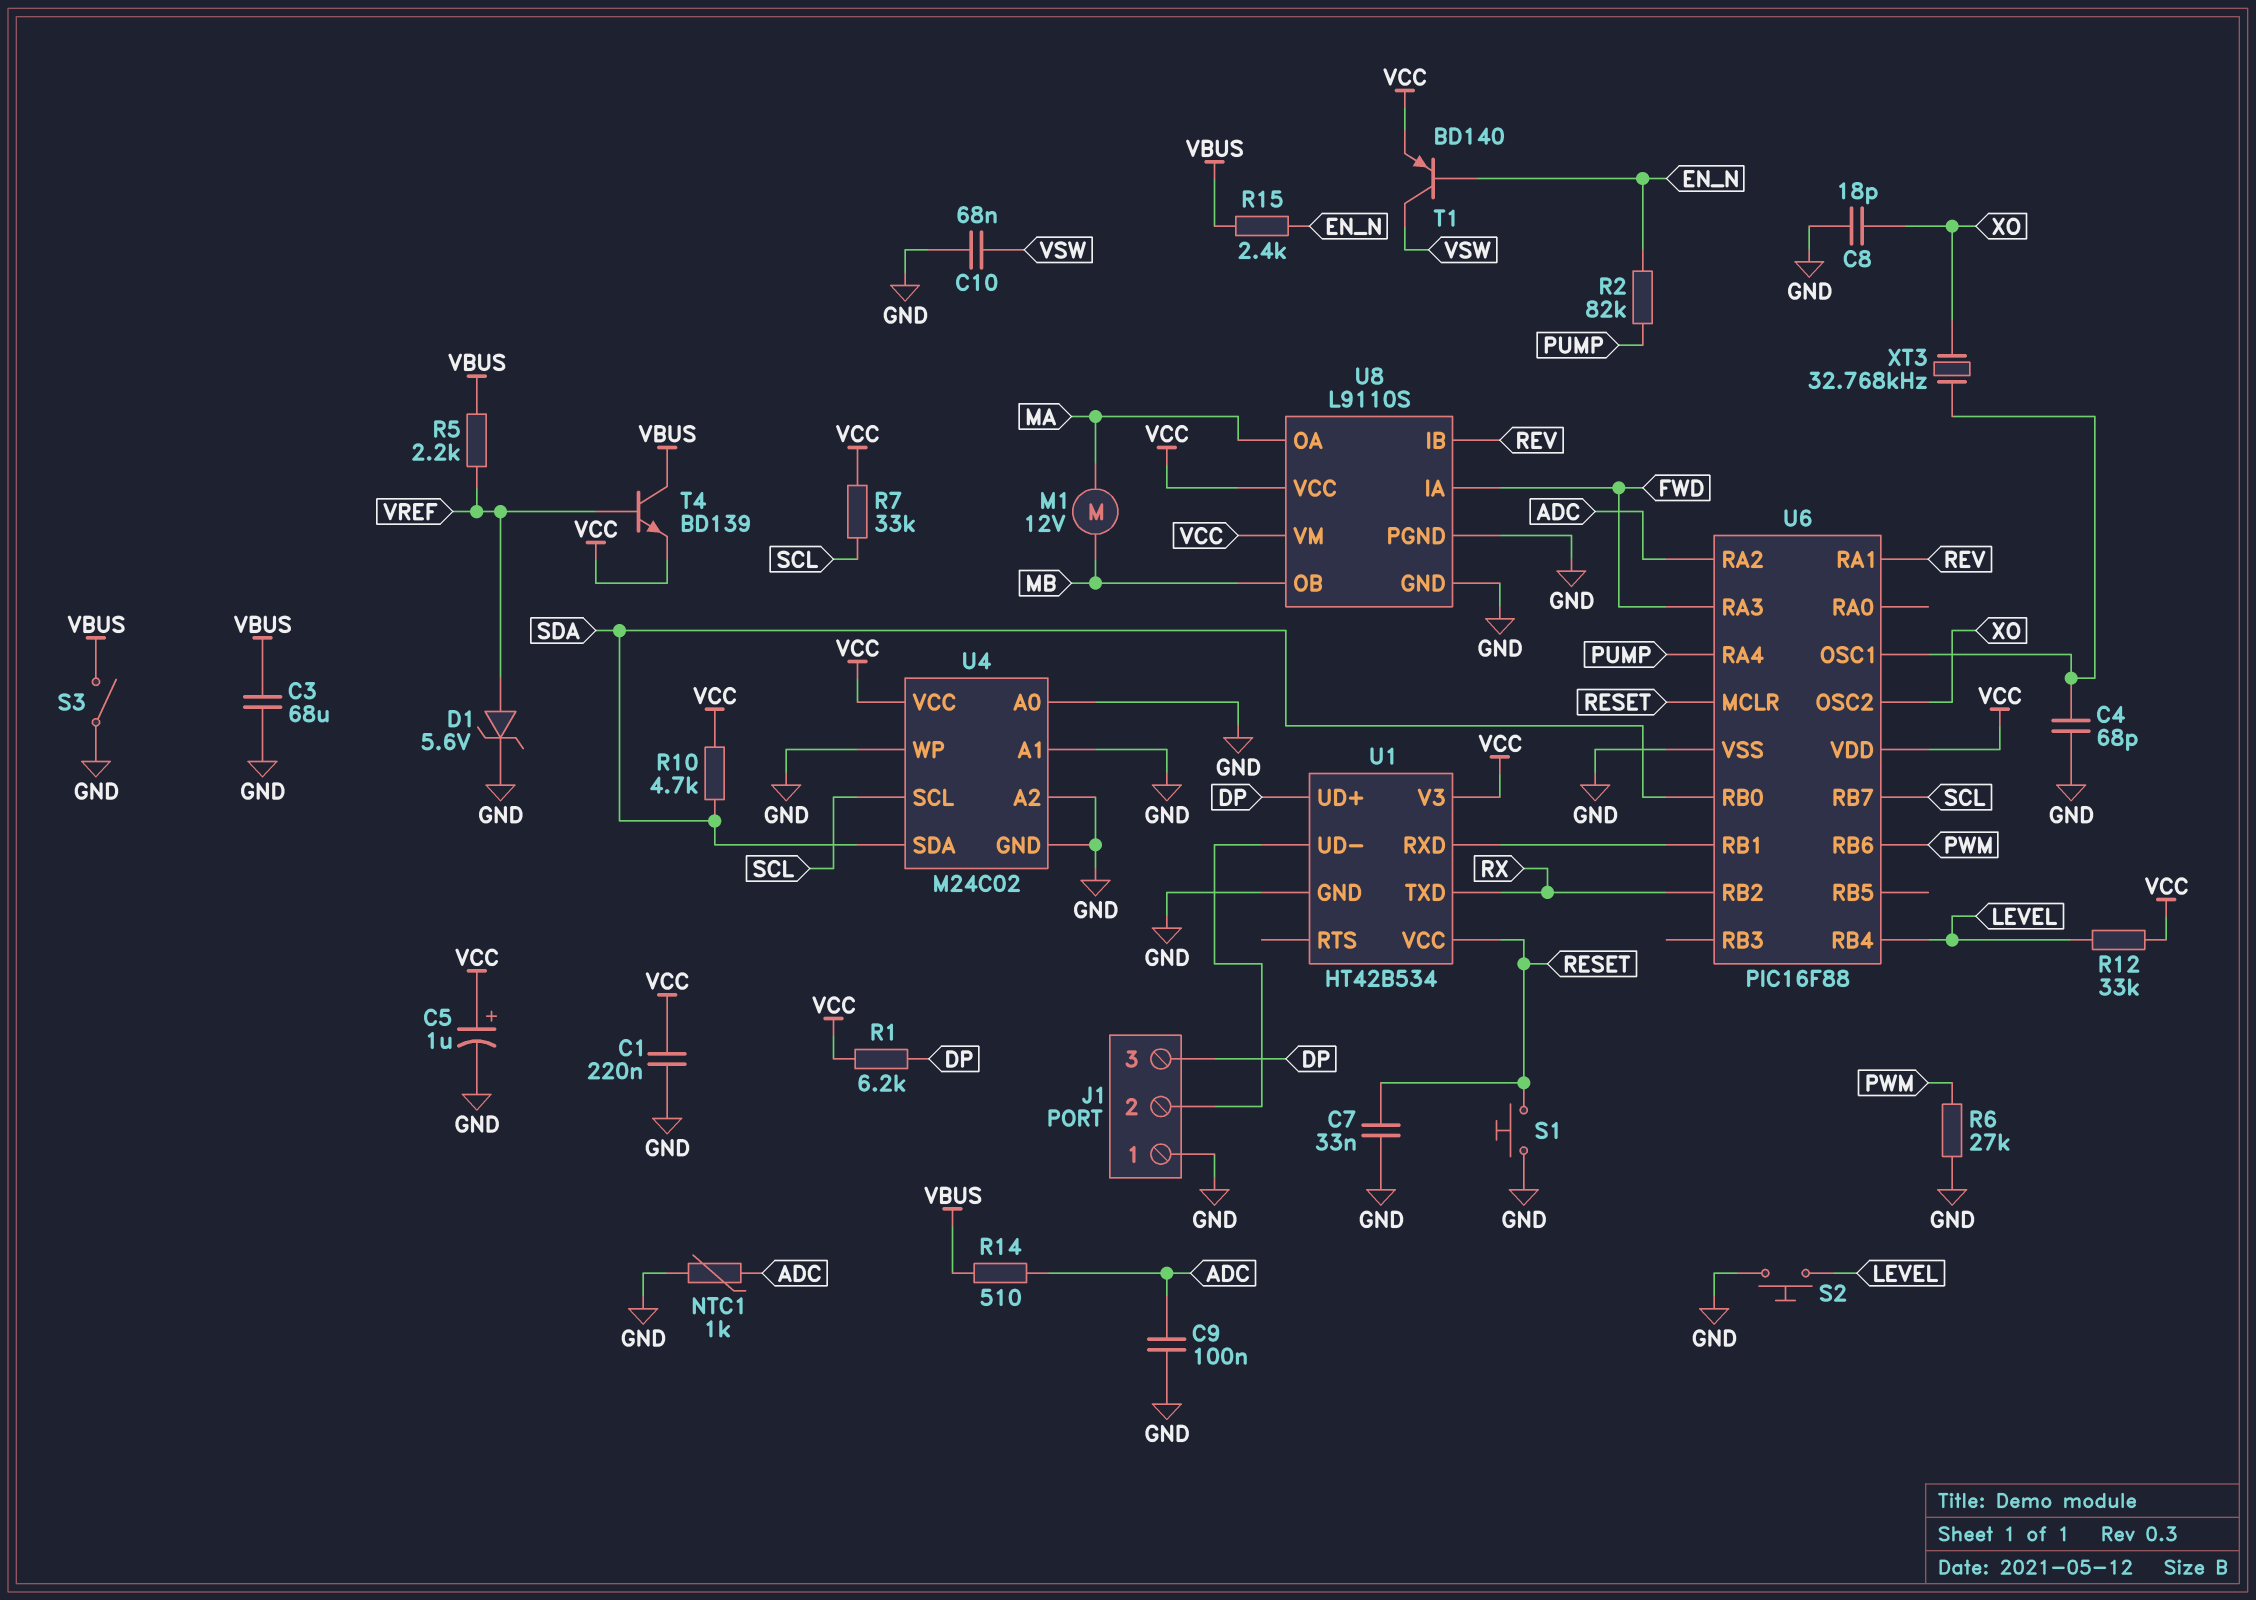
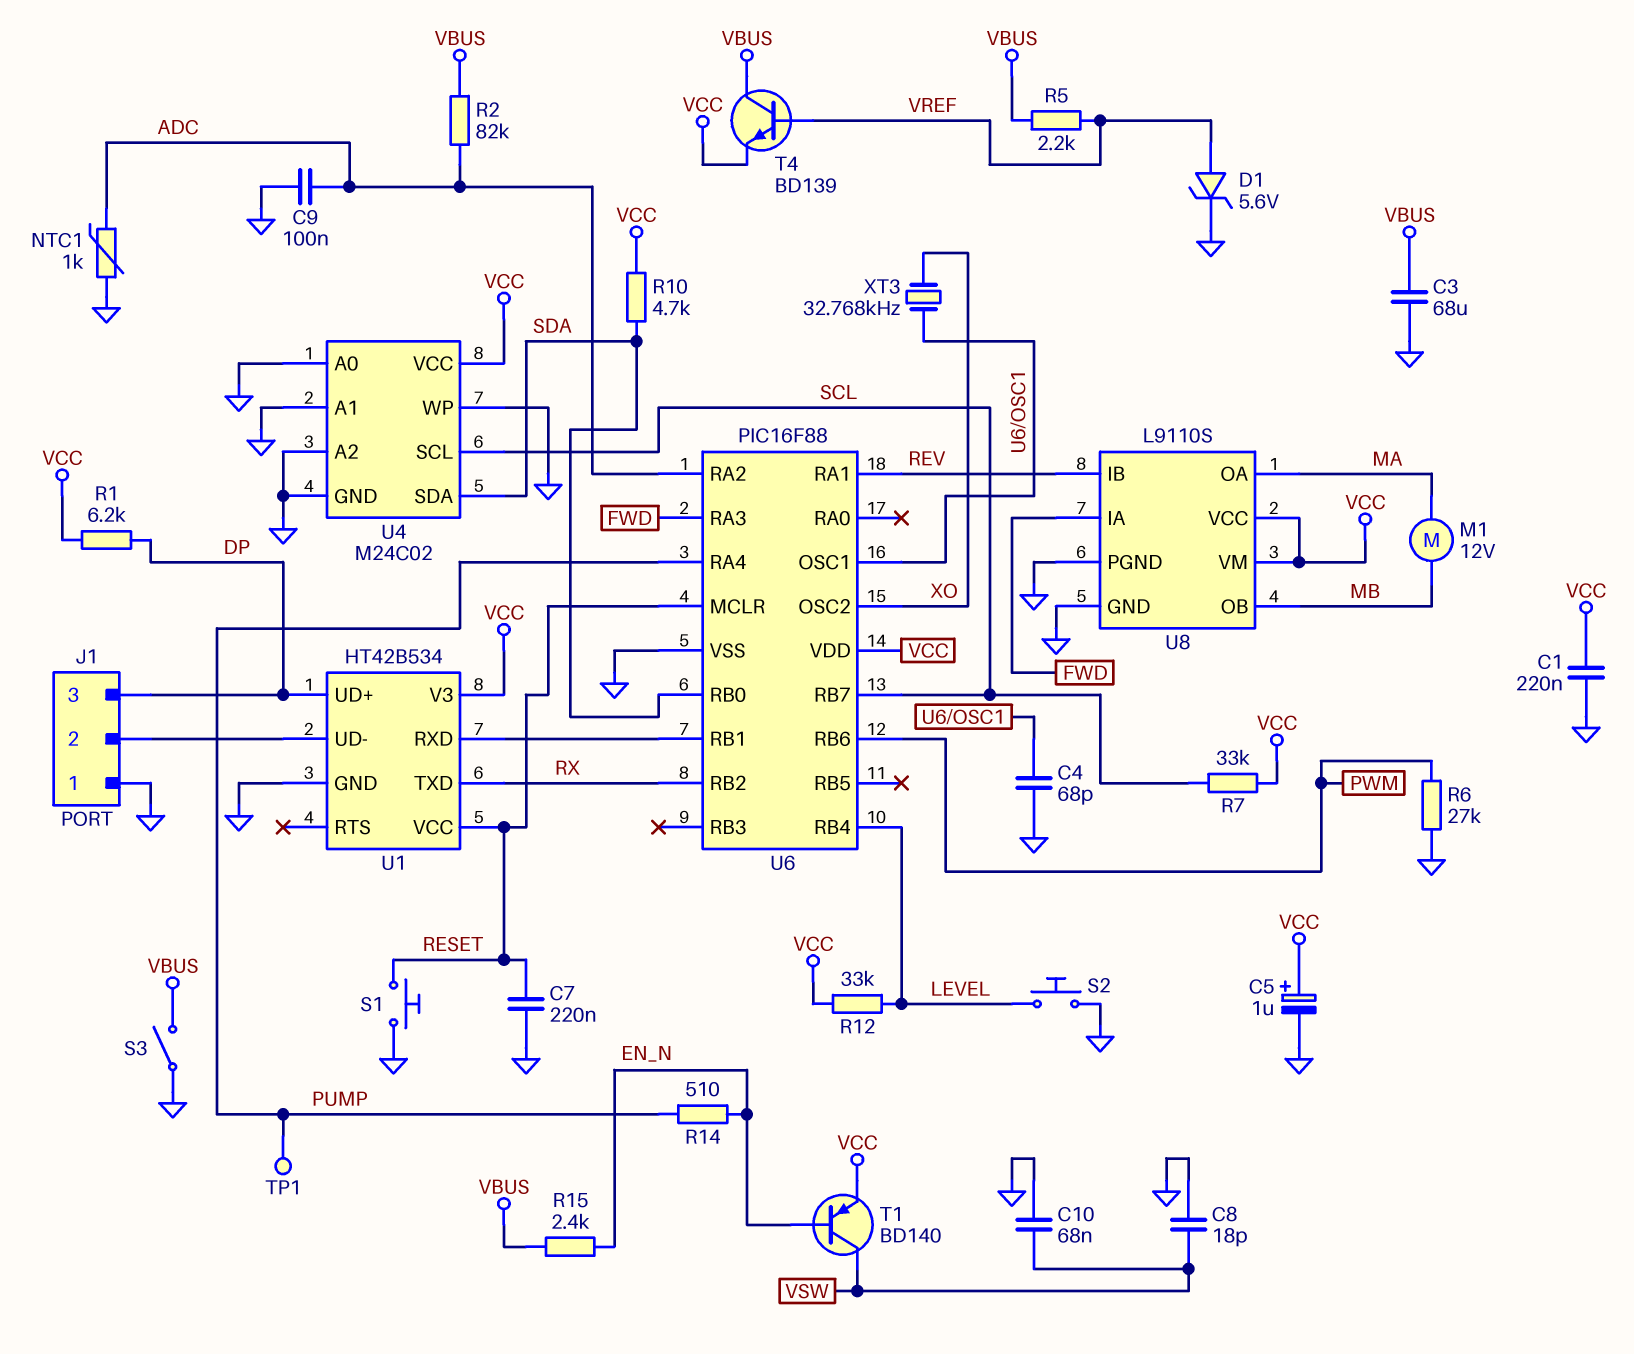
C7: 33nF (GND, RESET) -> 220nF (GND, RESET)
C8: 18pF (GND, XO) -> 18pF (GND, VSW)
R2: 82k (EN_N, PUMP) -> 82k (ADC, VBUS)
R14: 510 (ADC, VBUS) -> 510 (EN_N, PUMP)
TP1: none -> test point (PUMP)

